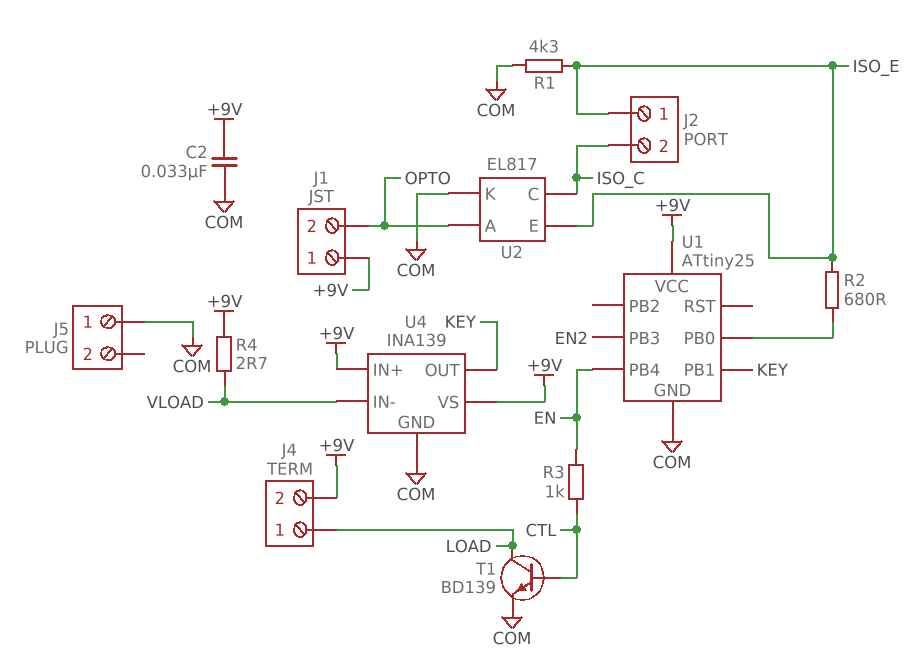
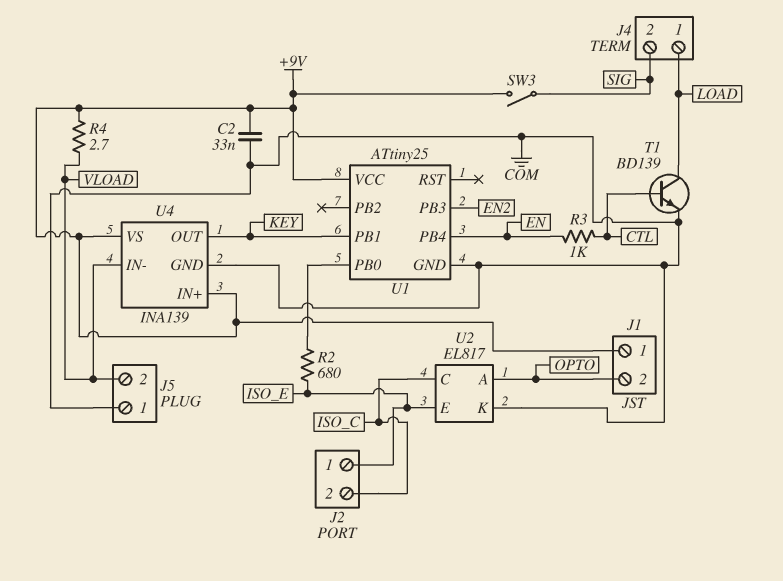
J4 pin 2: +9V -> SIG
J5 pin 2: none -> VLOAD
R1: 4.3k (COM, ISO_E) -> none
SW3: none -> switch (+9V, SIG)

